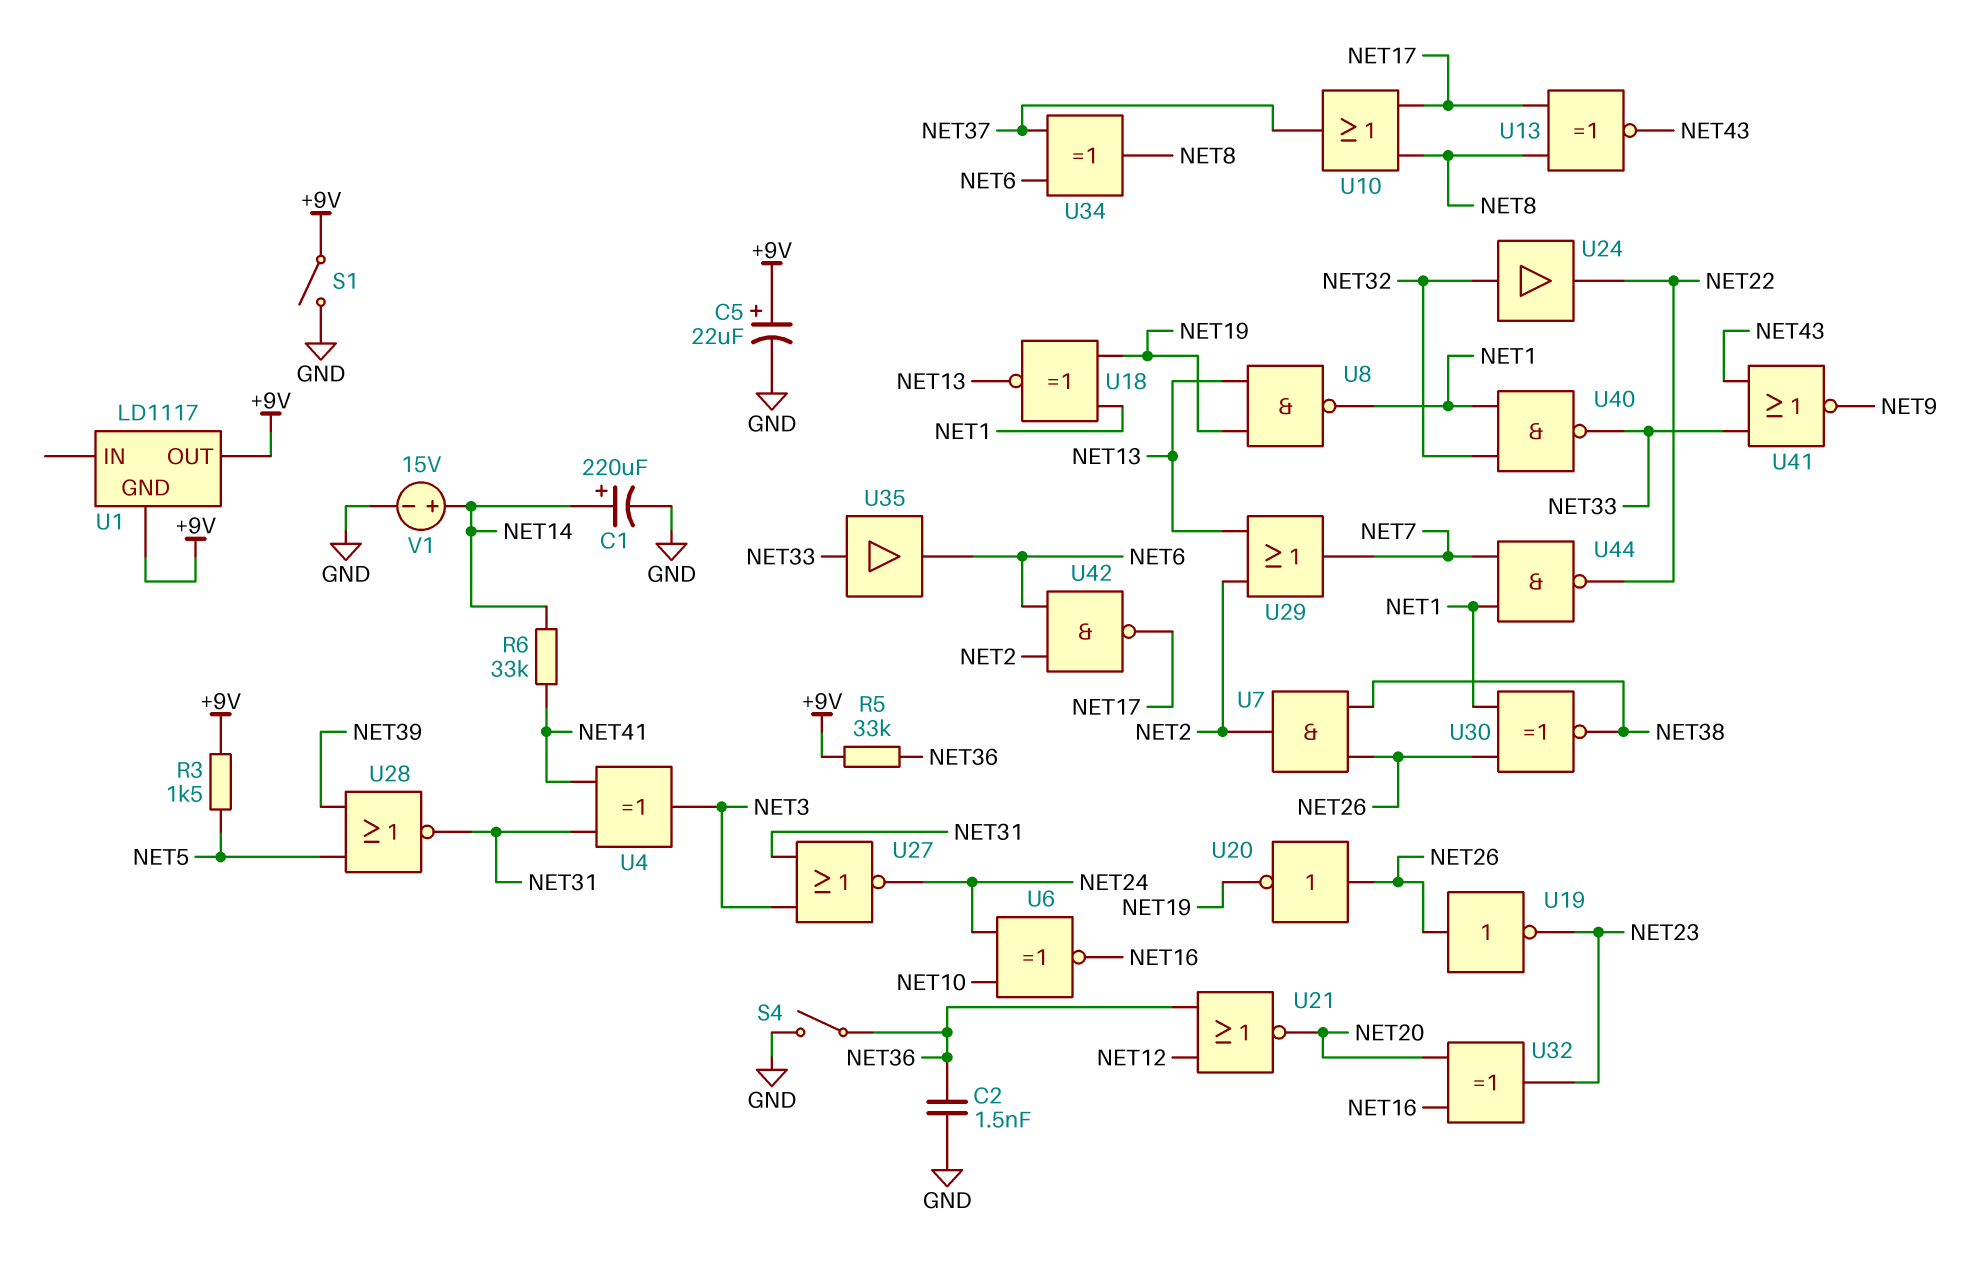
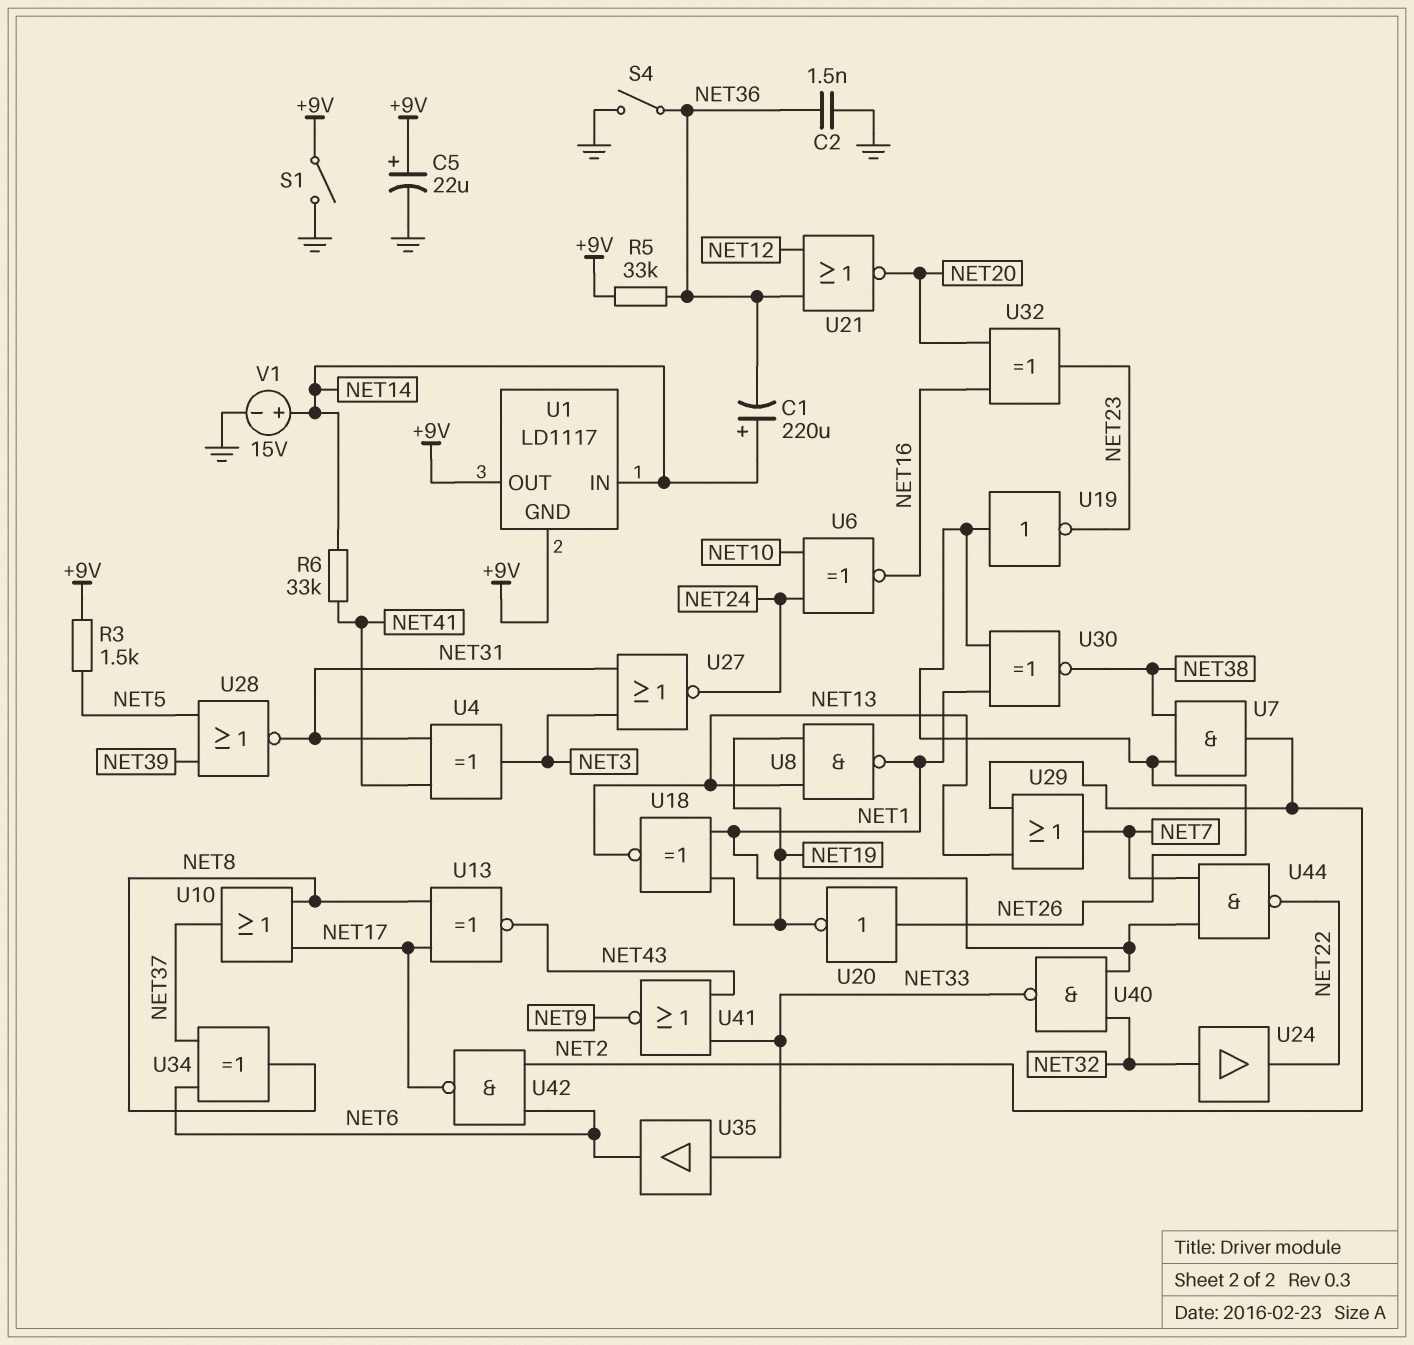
C1: 220uF (plus NET14, minus GND) -> 220uF (plus NET14, minus NET36)
U1 pin IN: none -> NET14

